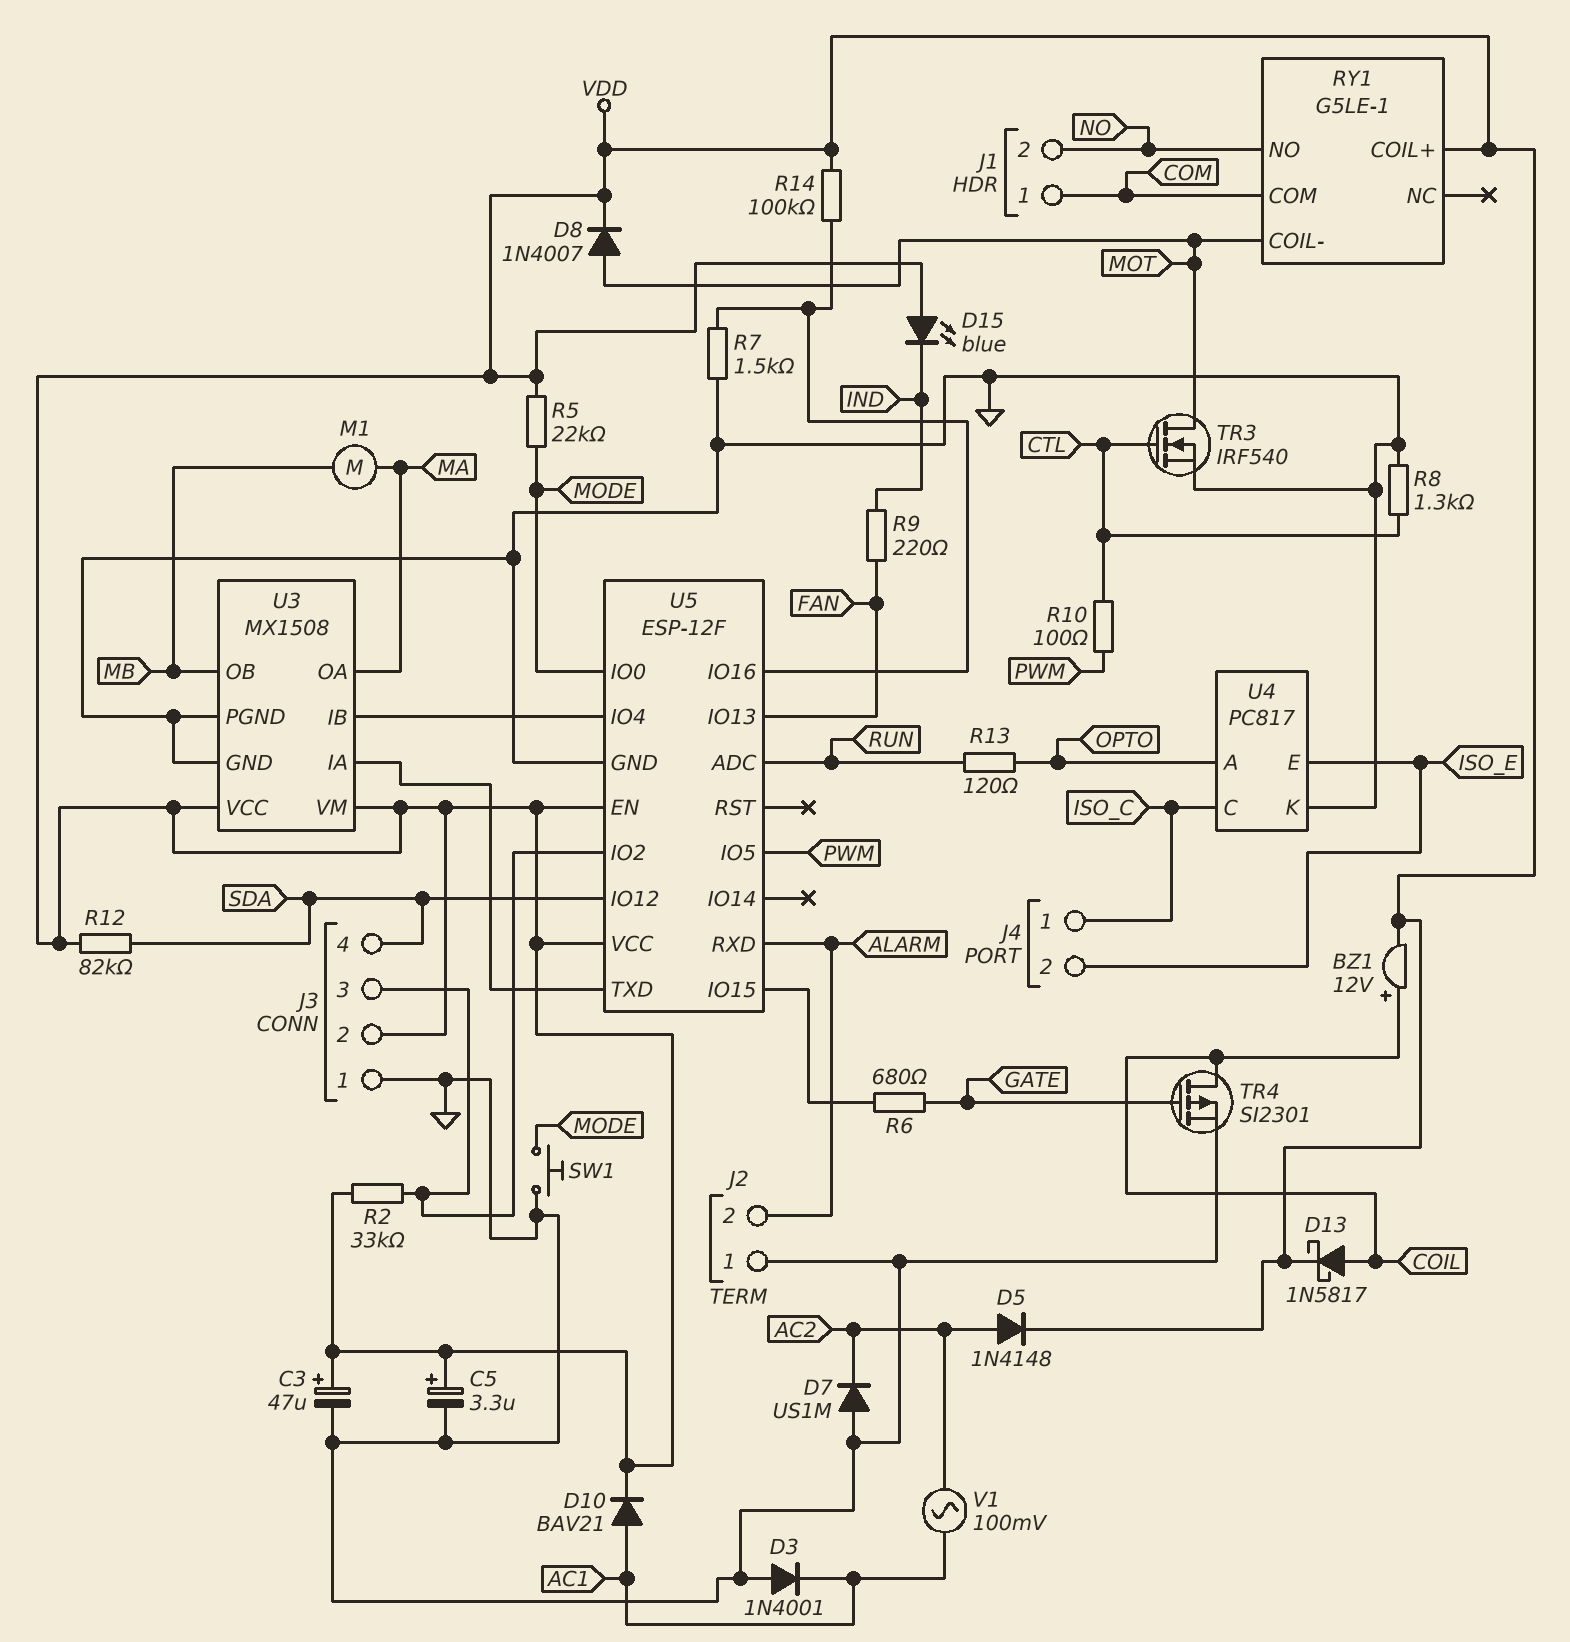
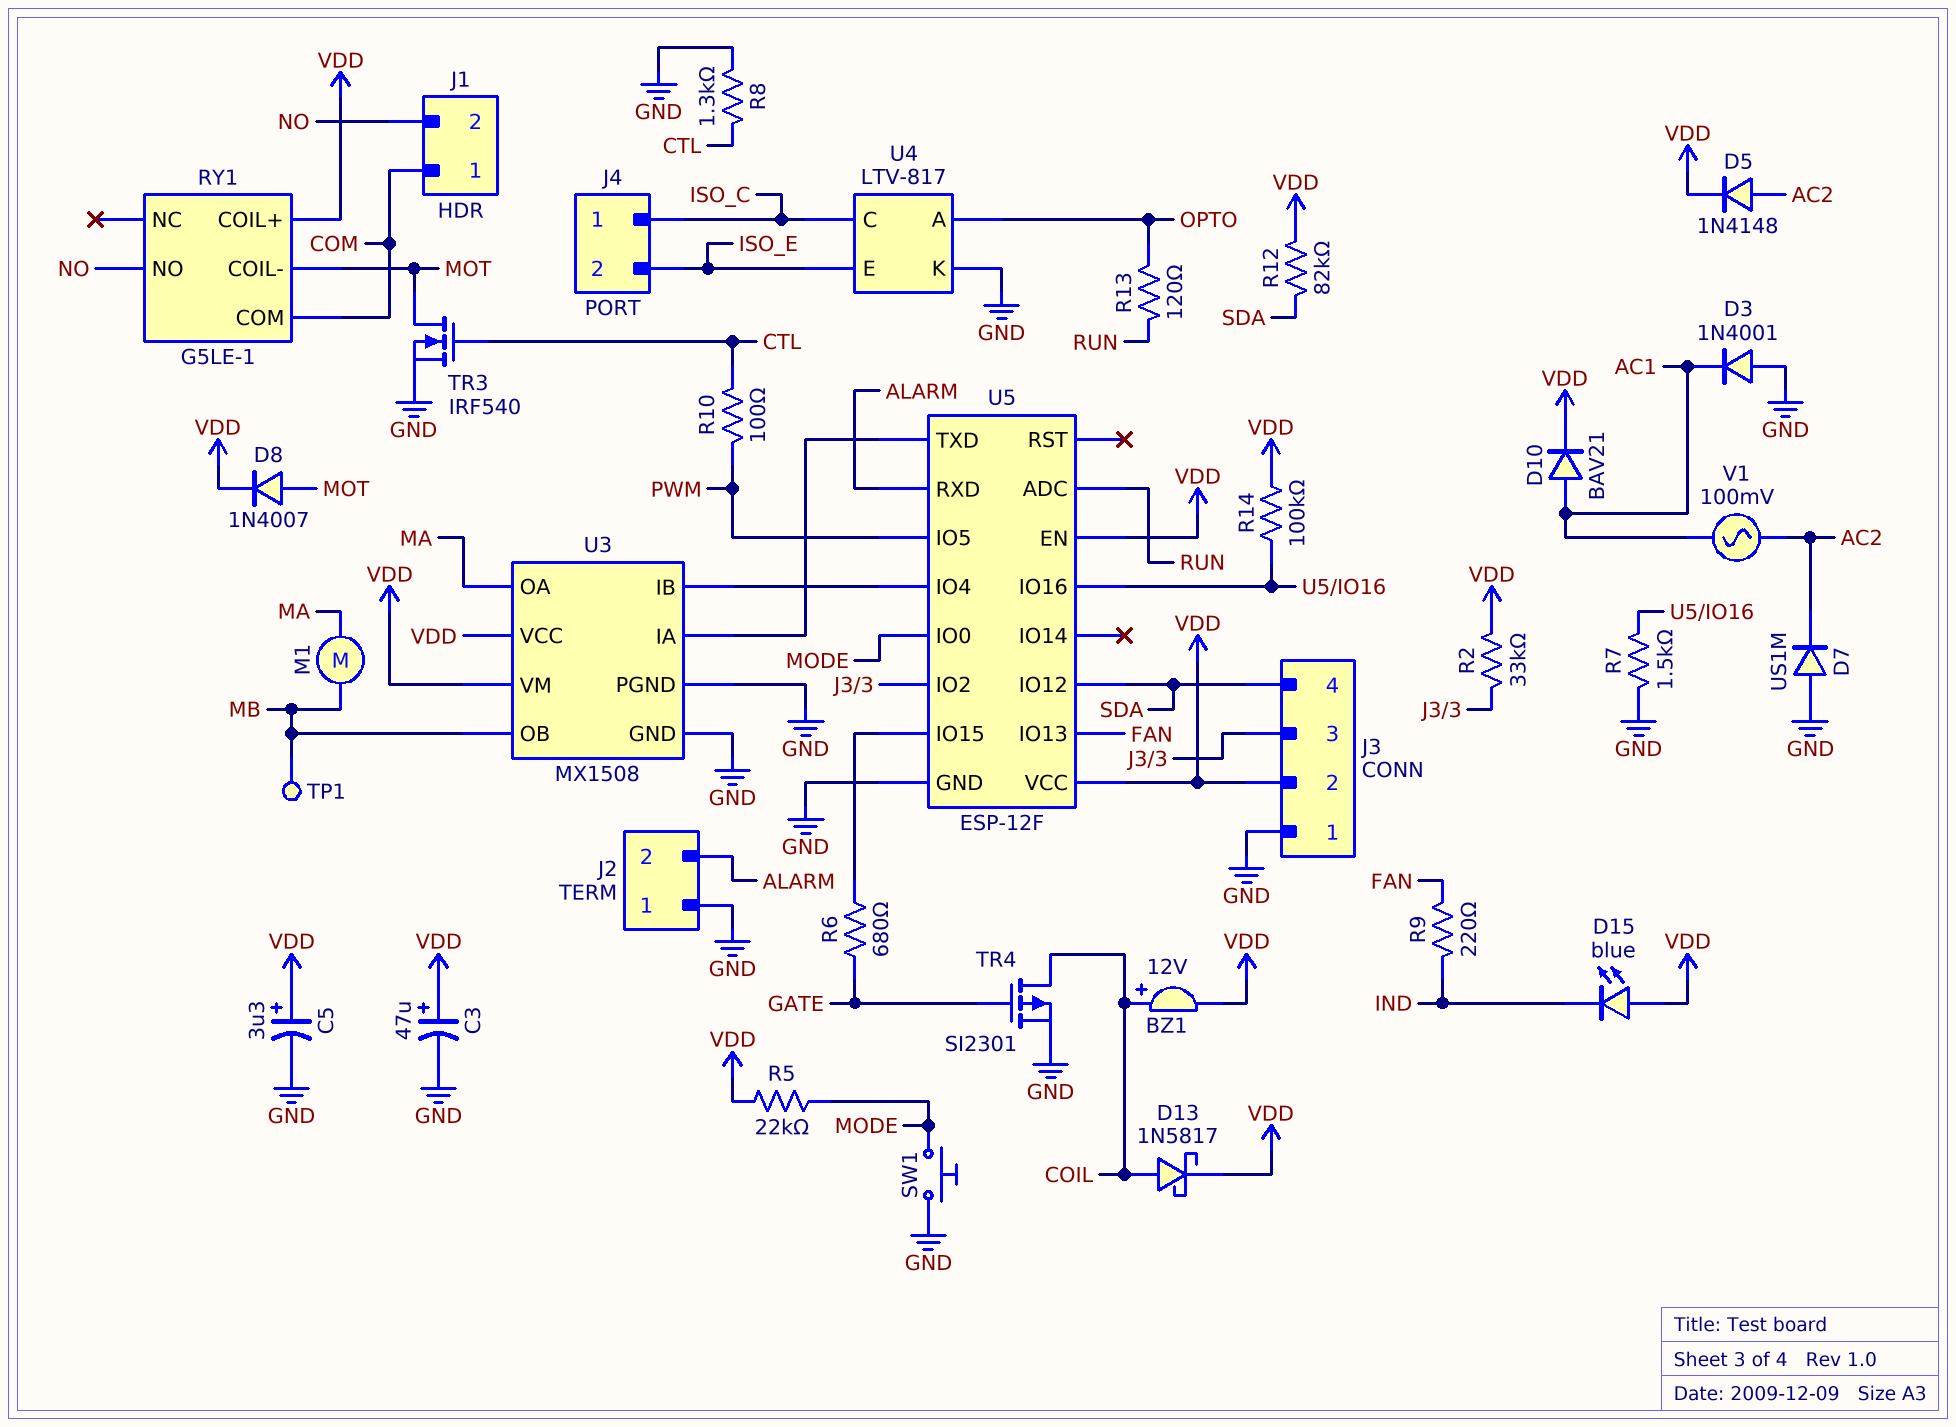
TP1: none -> test point (MB)
U4: PC817 -> LTV-817

